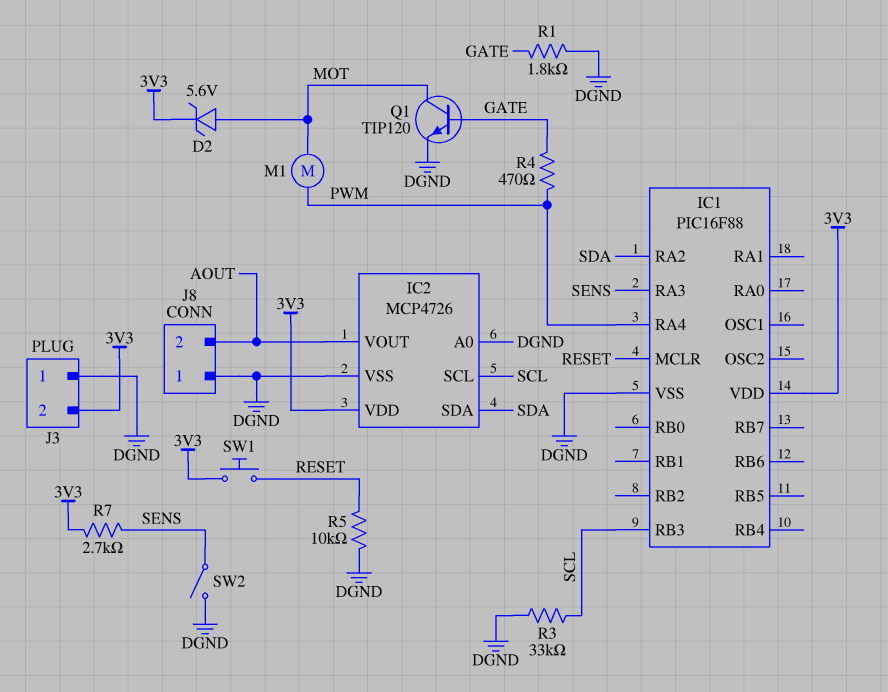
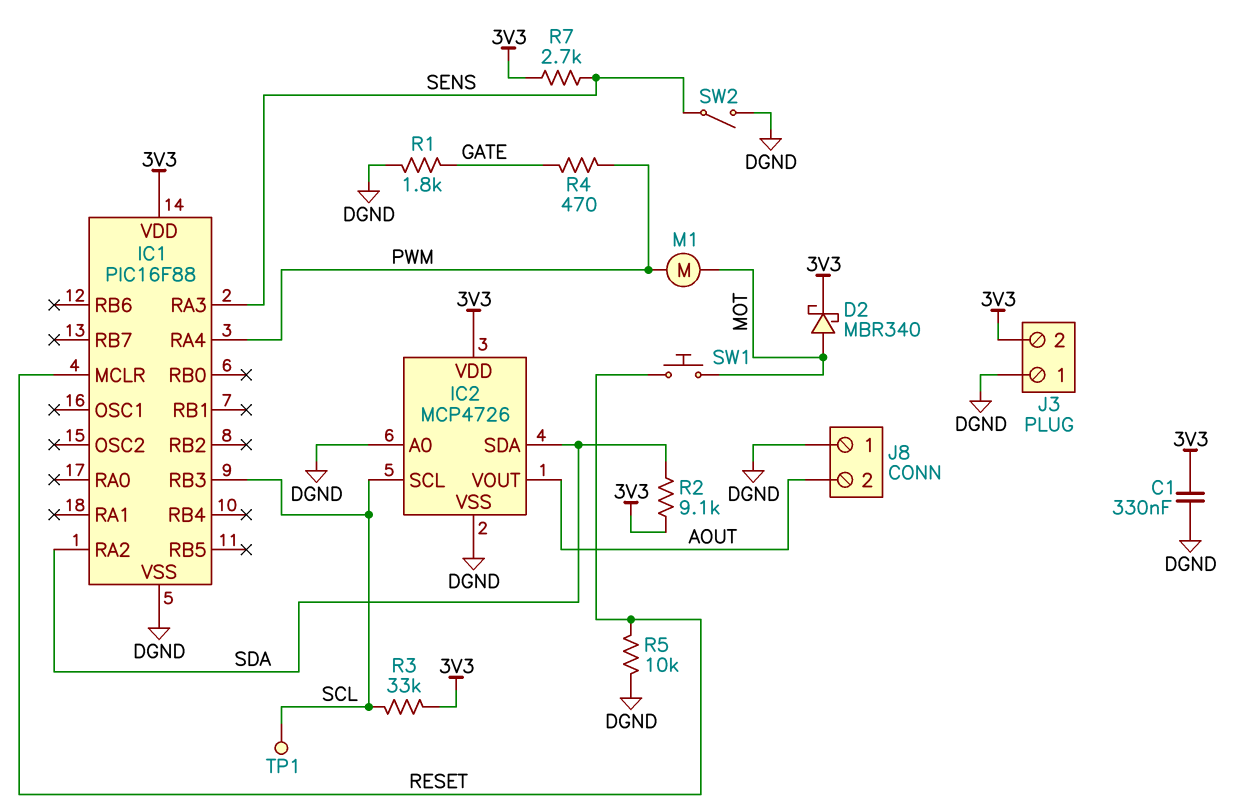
C1: none -> 330nF (3V3, DGND)
D2: zener 5.6V (A MOT, K 3V3) -> schottky MBR340 (A MOT, K 3V3)
Q1: NPN TIP120 (B GATE, C MOT, E DGND) -> none
R2: none -> 9.1k (3V3, SDA)
R3: 33k (DGND, SCL) -> 33k (3V3, SCL)
SW1: button (3V3, RESET) -> button (MOT, RESET)
TP1: none -> test point (SCL)

